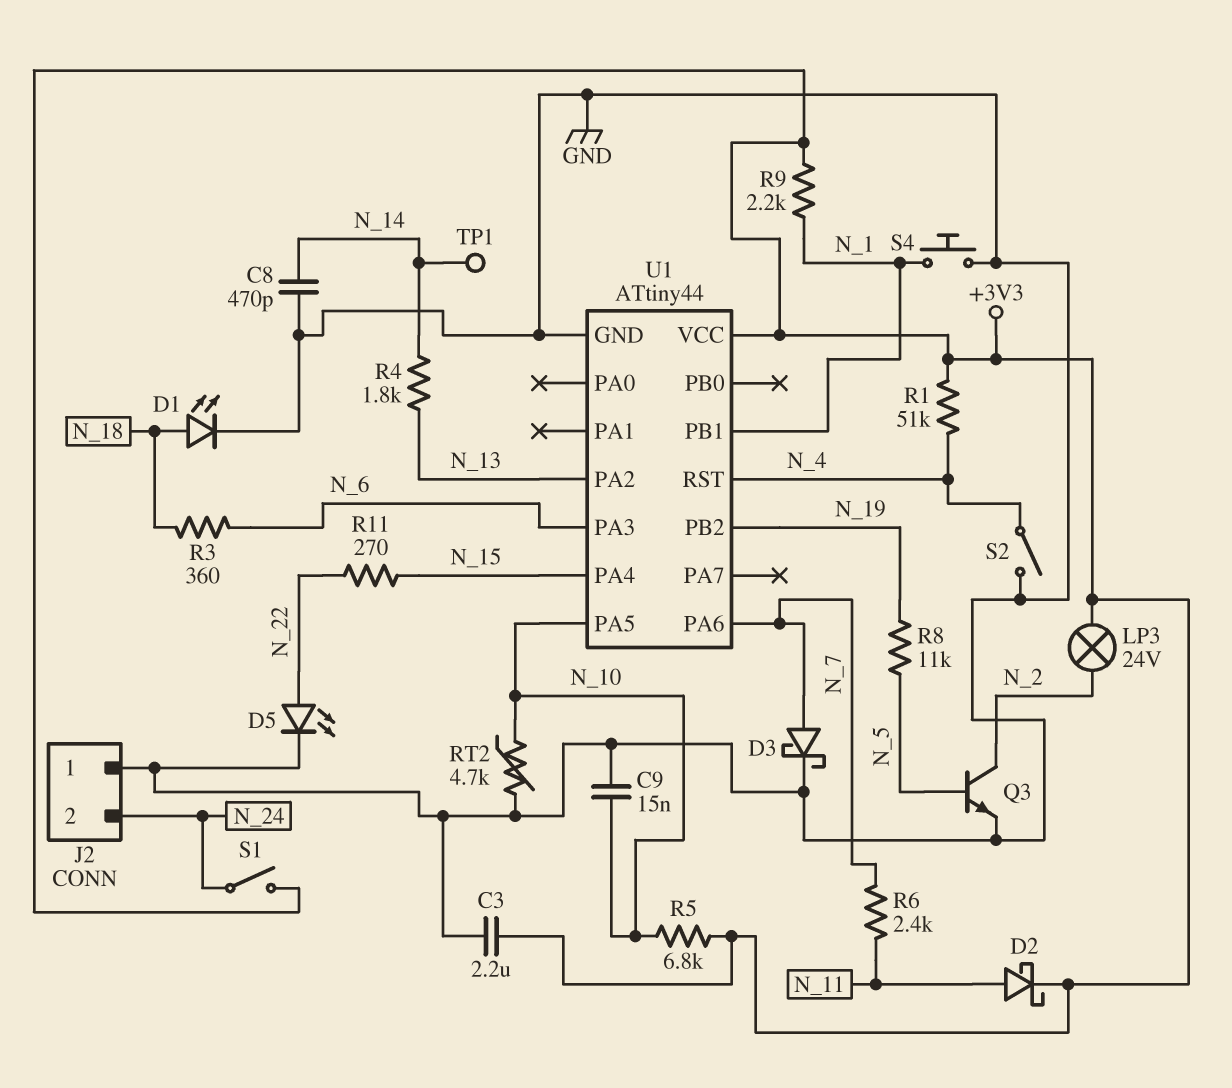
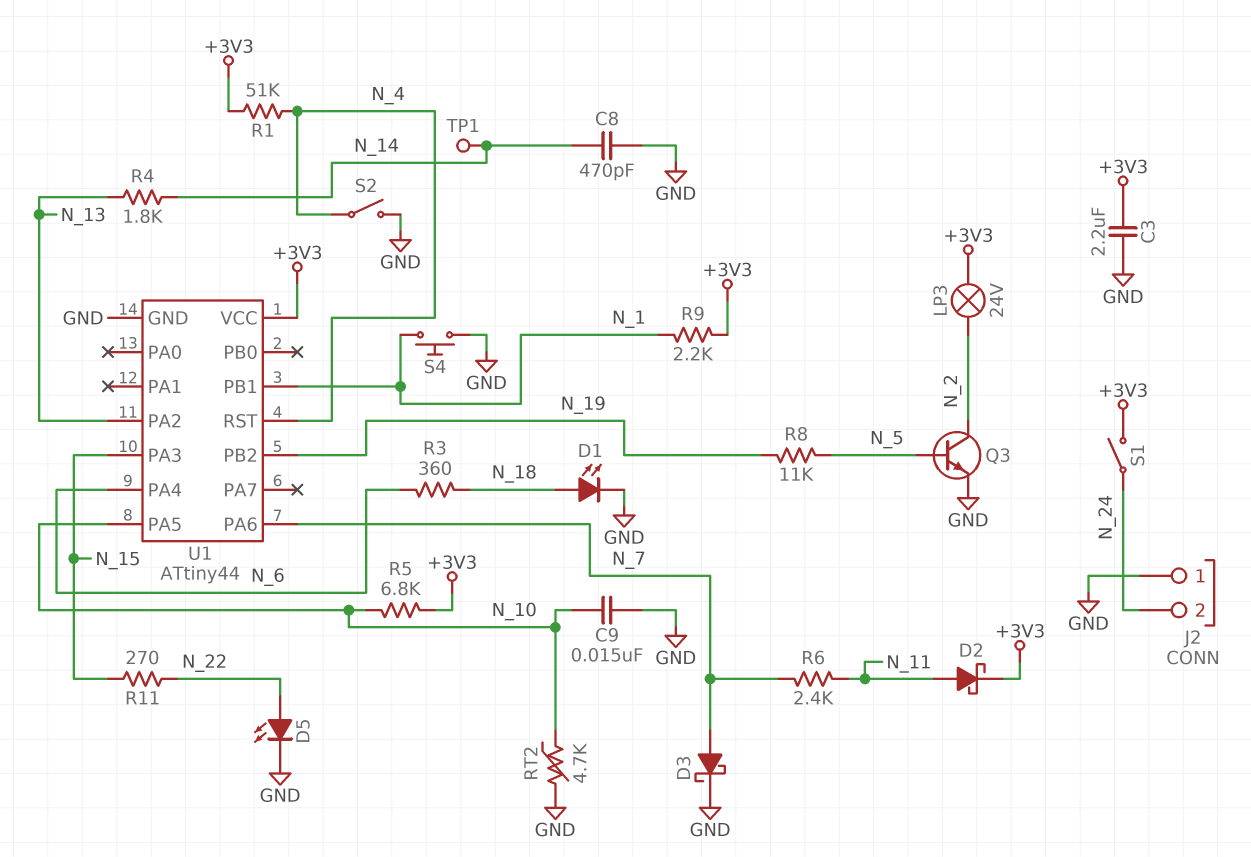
U1 pin PA3: N_6 -> N_15
U1 pin PA4: N_15 -> N_6

